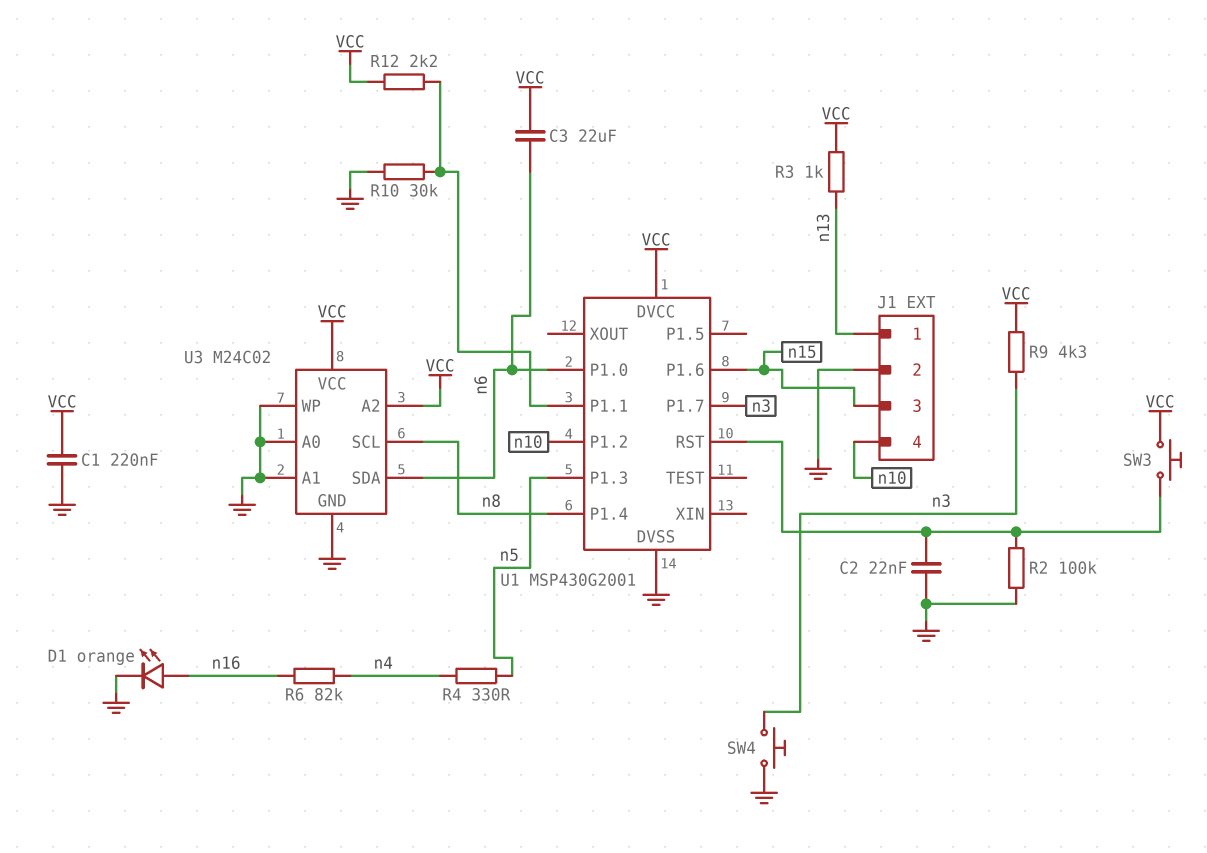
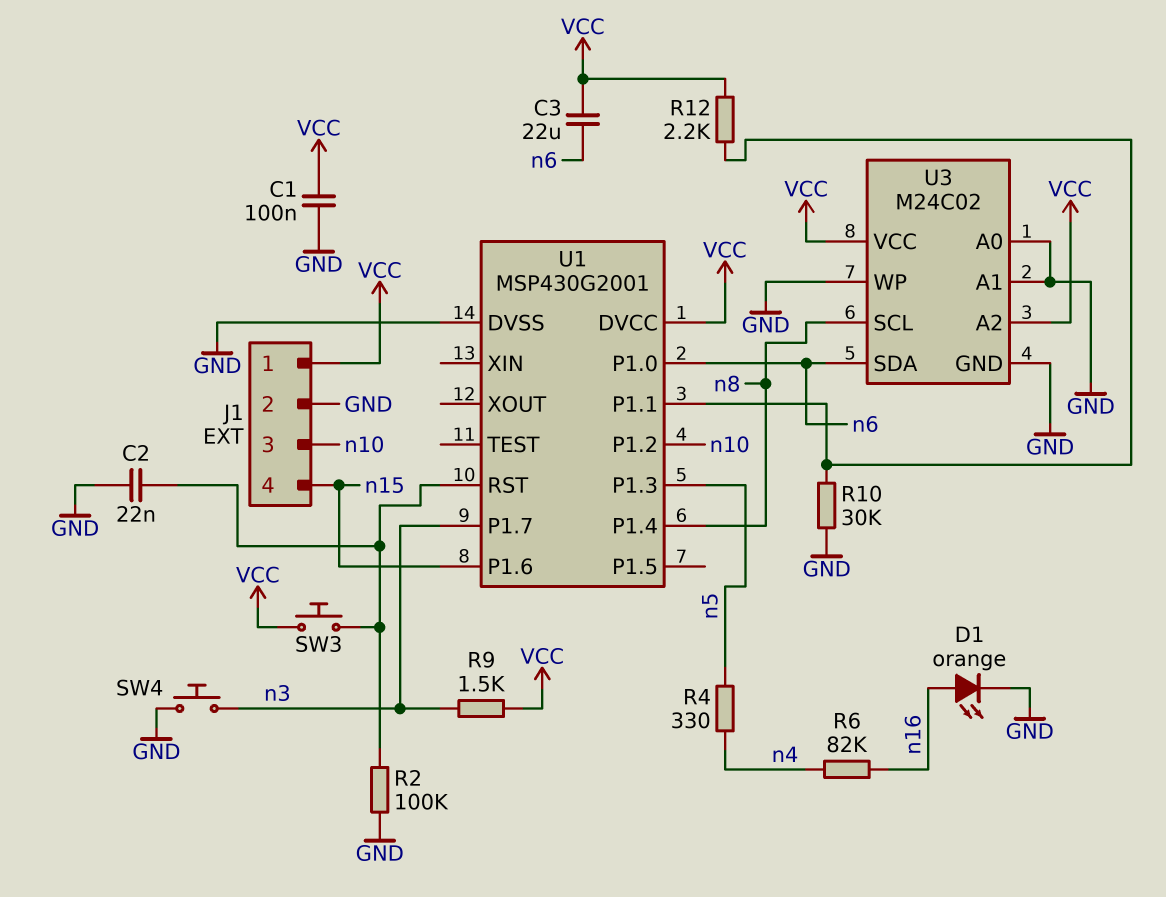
C1: 220nF (GND, VCC) -> 100nF (GND, VCC)
J1 pin 1: n13 -> VCC
J1 pin 3: n15 -> n10
J1 pin 4: n10 -> n15
R3: 1k (VCC, n13) -> none
R9: 4.3k (VCC, n3) -> 1.5k (VCC, n3)

